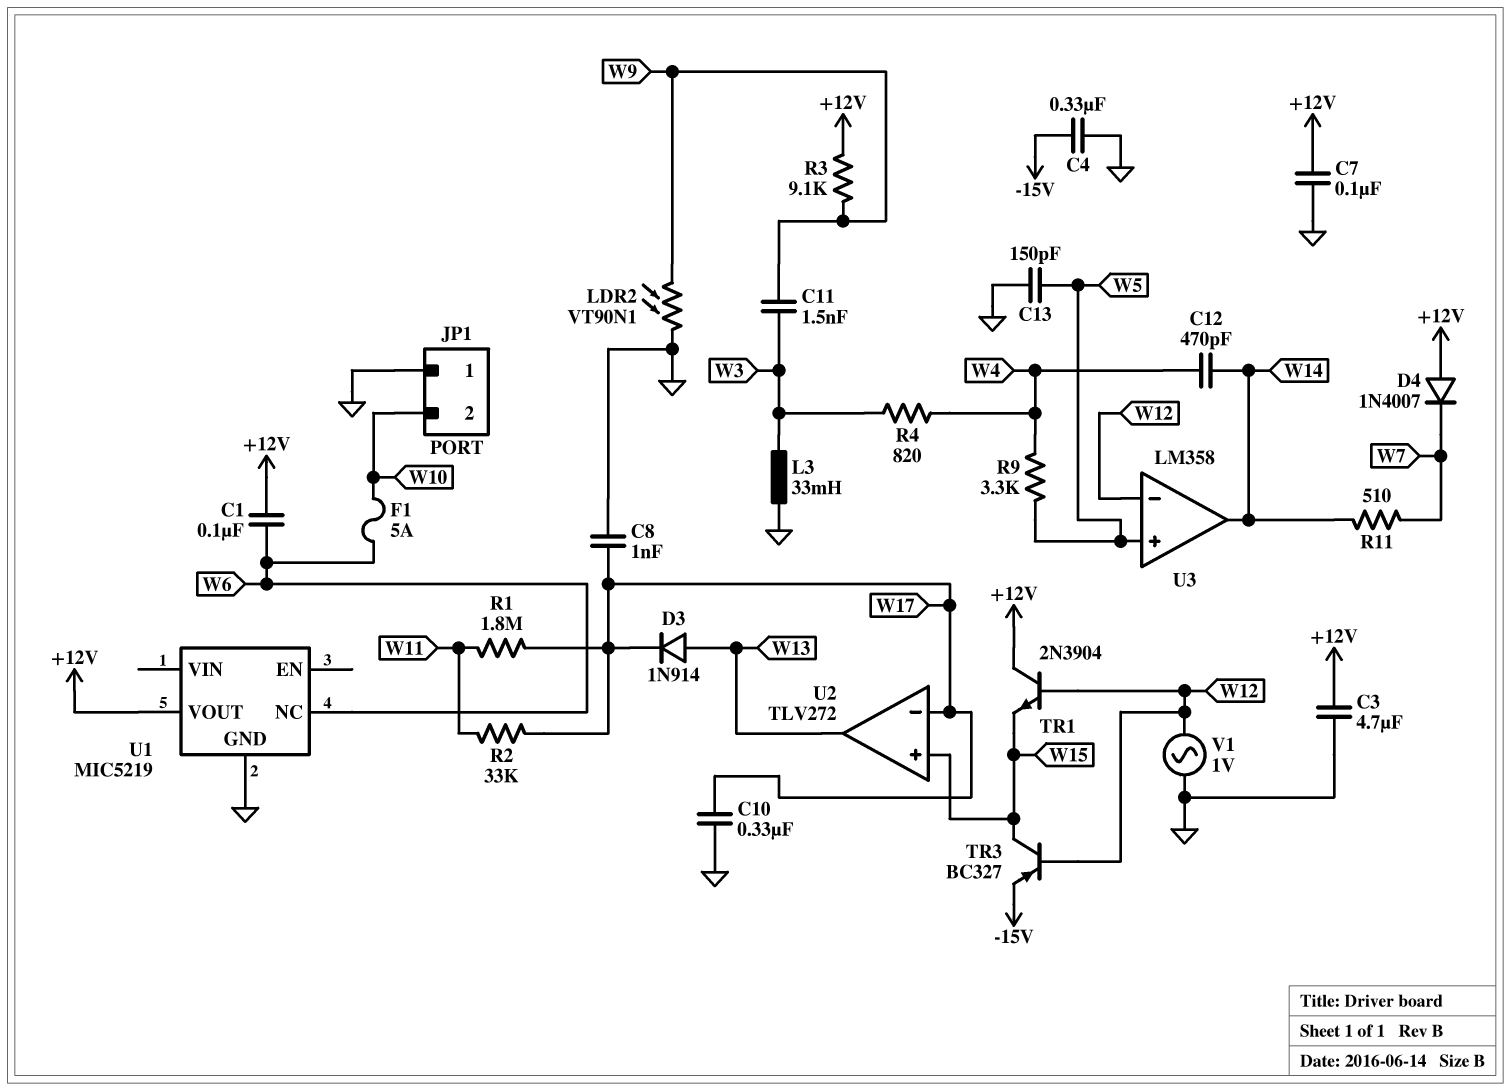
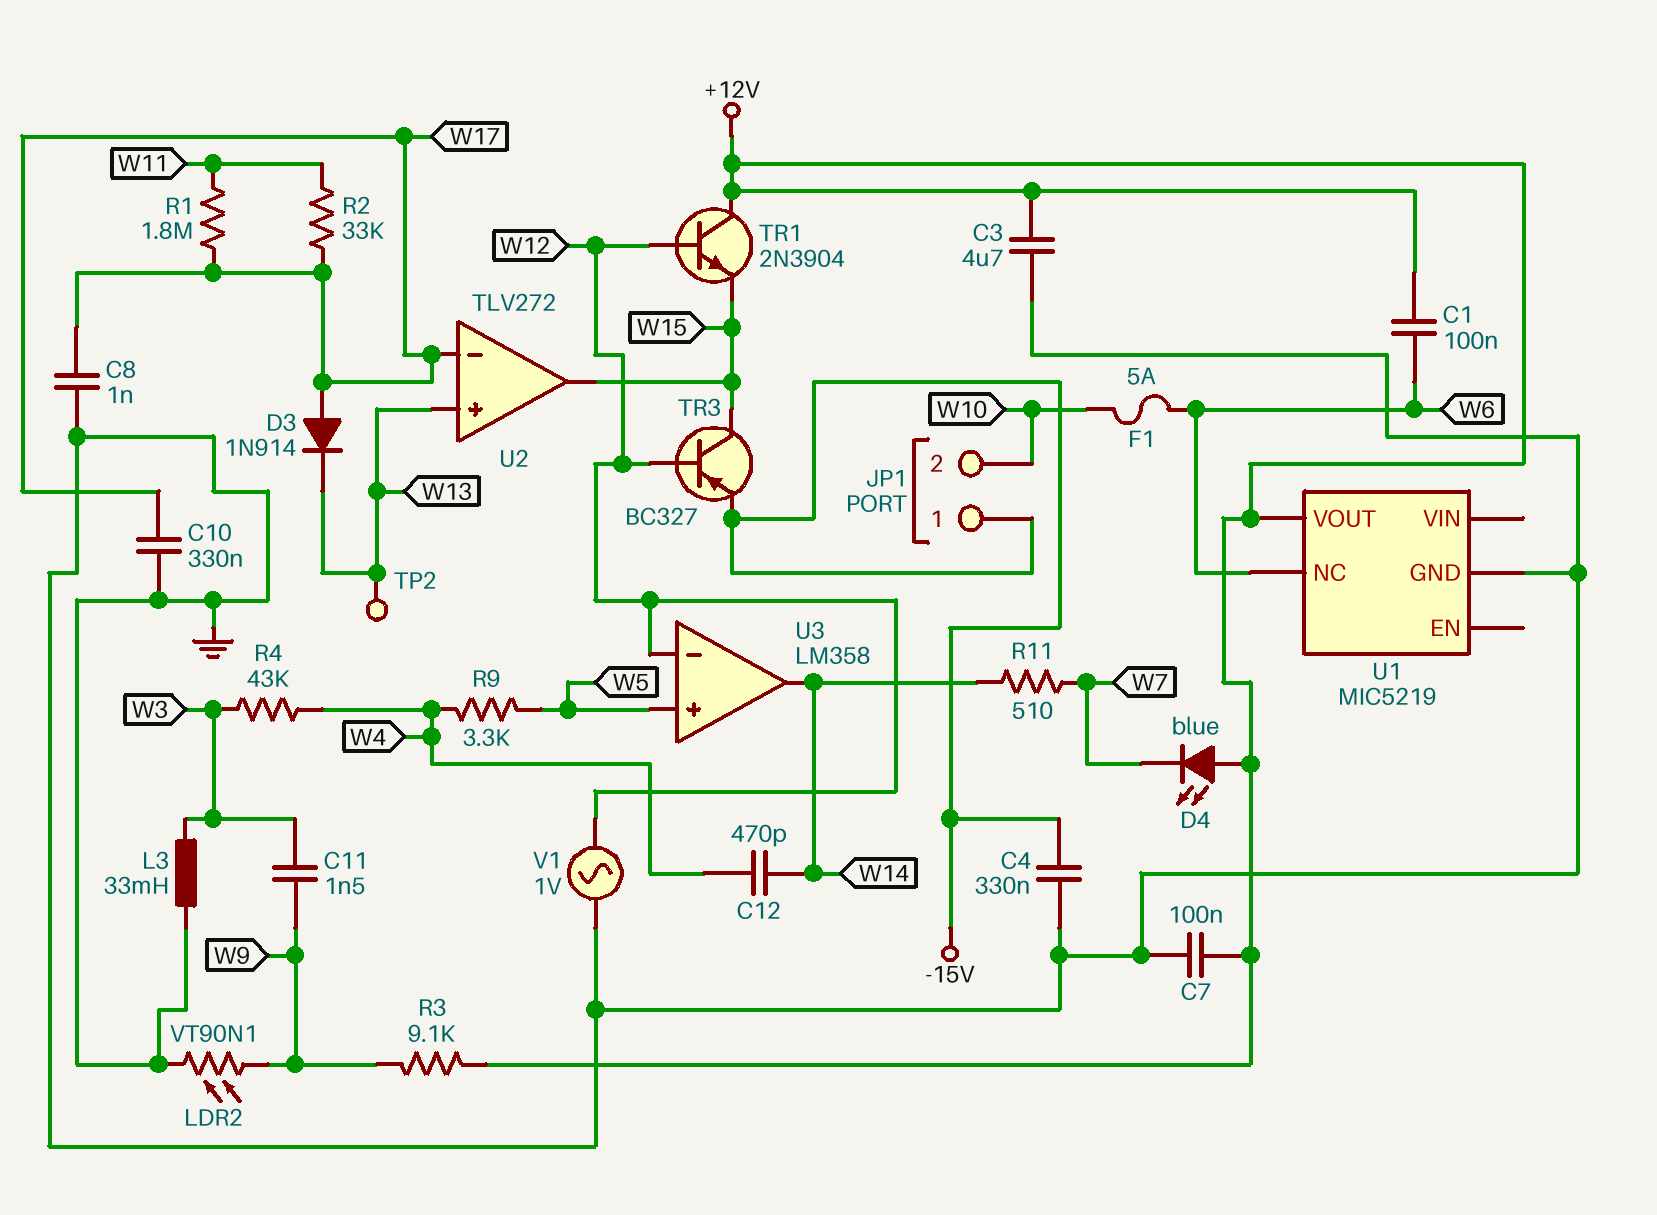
C13: 150pF (GND, W5) -> none
D3: diode 1N914 (A W13, K W17) -> diode 1N914 (A W17, K W13)
D4: diode 1N4007 (A +12V, K W7) -> LED blue (A +12V, K W7)
JP1 pin 1: GND -> -15V
R4: 820 (W3, W4) -> 43k (W3, W4)
TP2: none -> test point (W13)
U2 pin in+: W15 -> W13
U2 pin out: W13 -> W15

